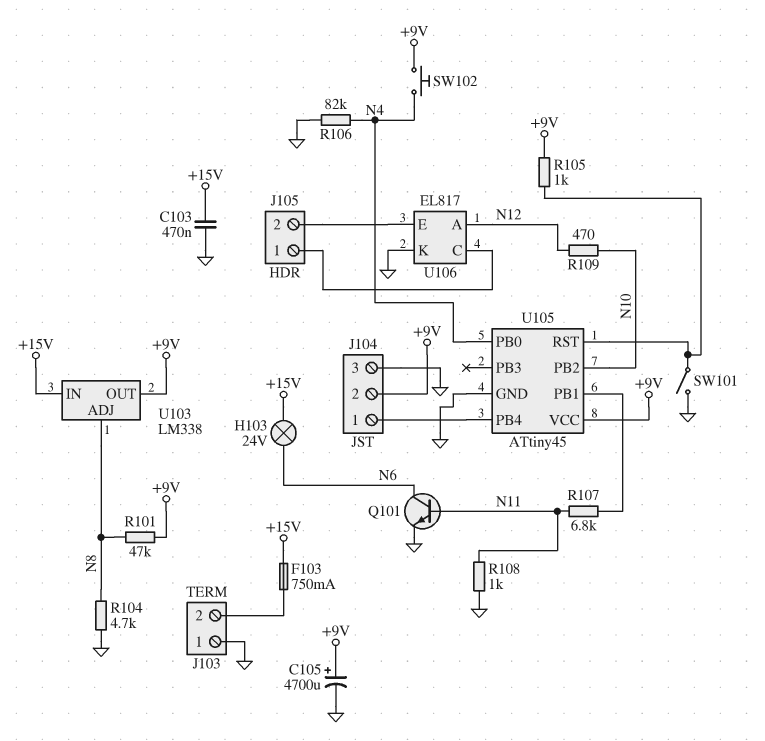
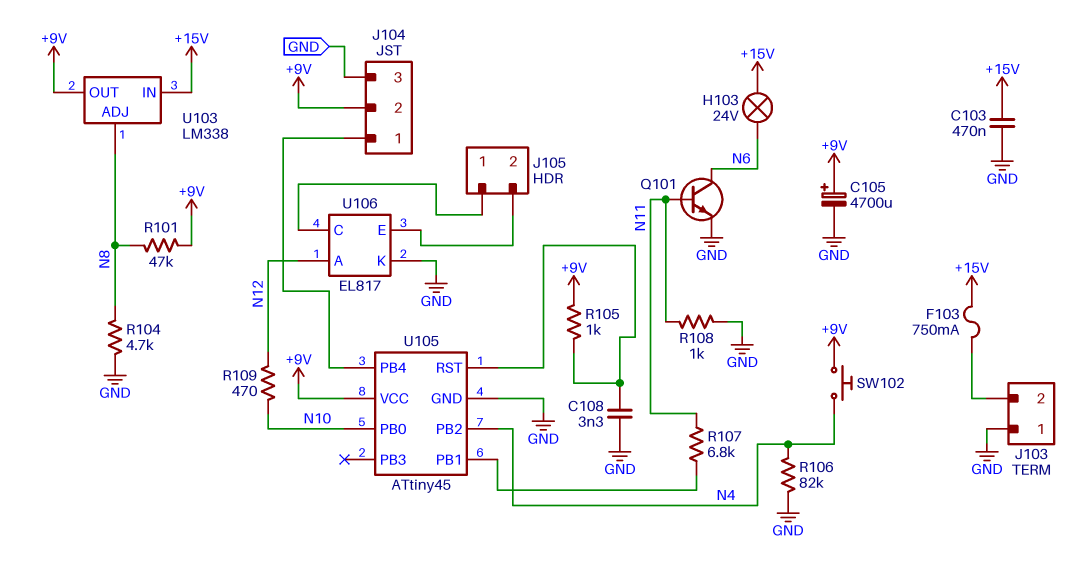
C108: none -> 3.3nF (GND, U105/RST)
SW101: switch (GND, U105/RST) -> none
U105 pin PB0: N4 -> N10
U105 pin PB2: N10 -> N4

